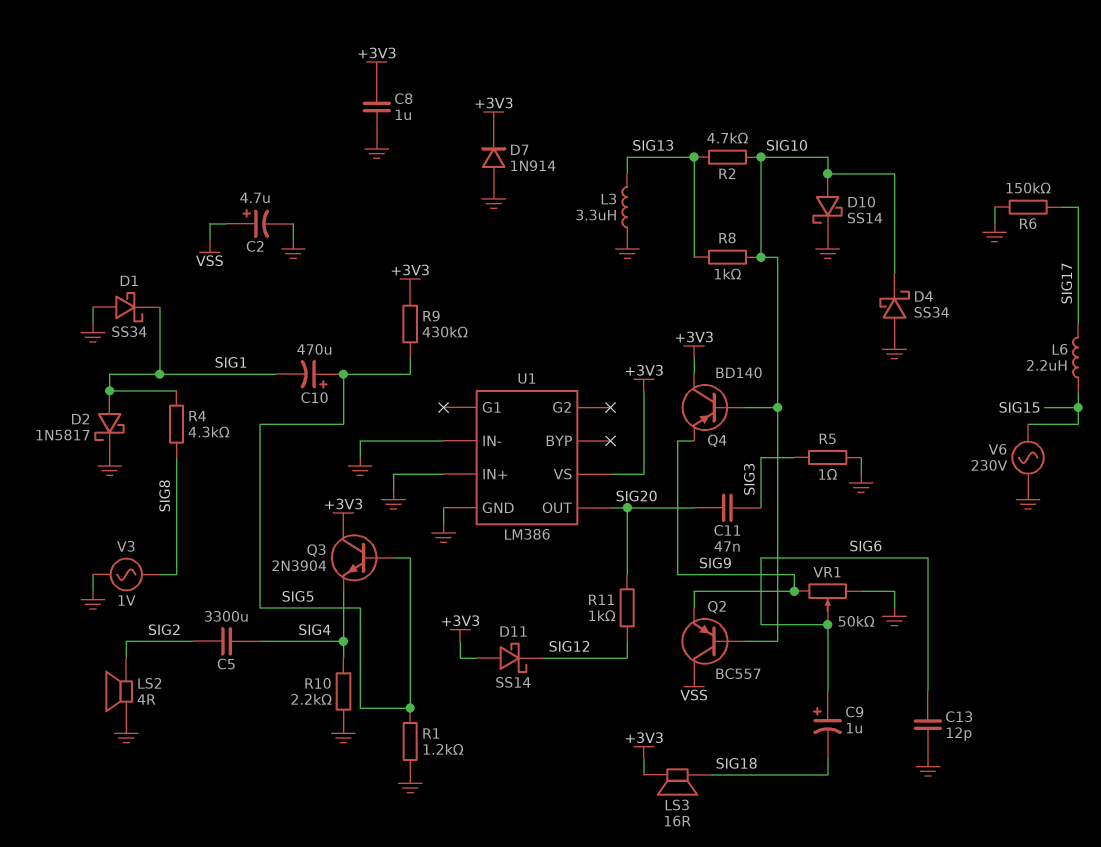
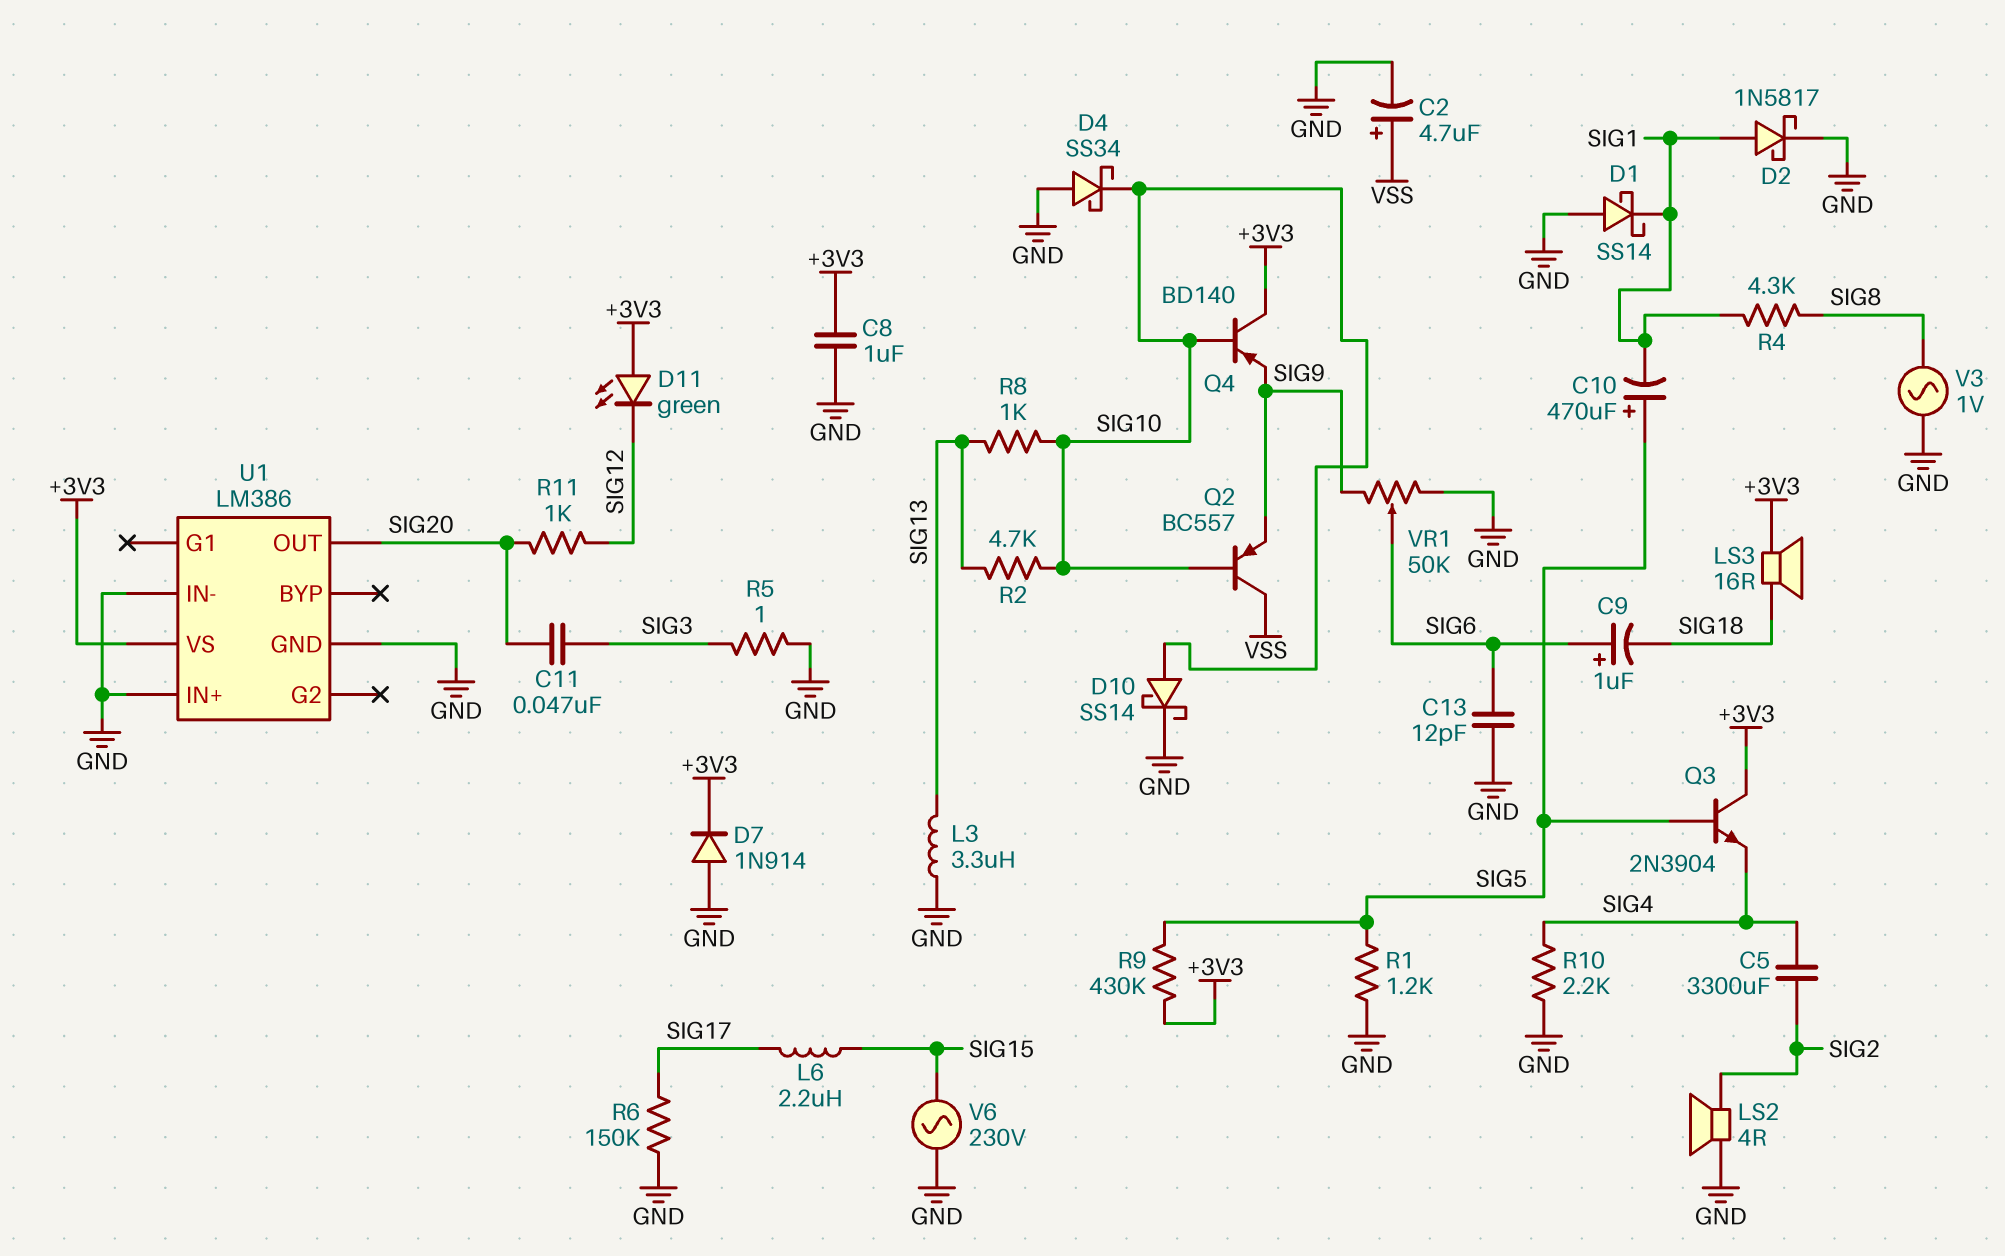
D1: schottky SS34 (A GND, K SIG1) -> schottky SS14 (A GND, K SIG1)
D11: schottky SS14 (A +3V3, K SIG12) -> LED green (A +3V3, K SIG12)

